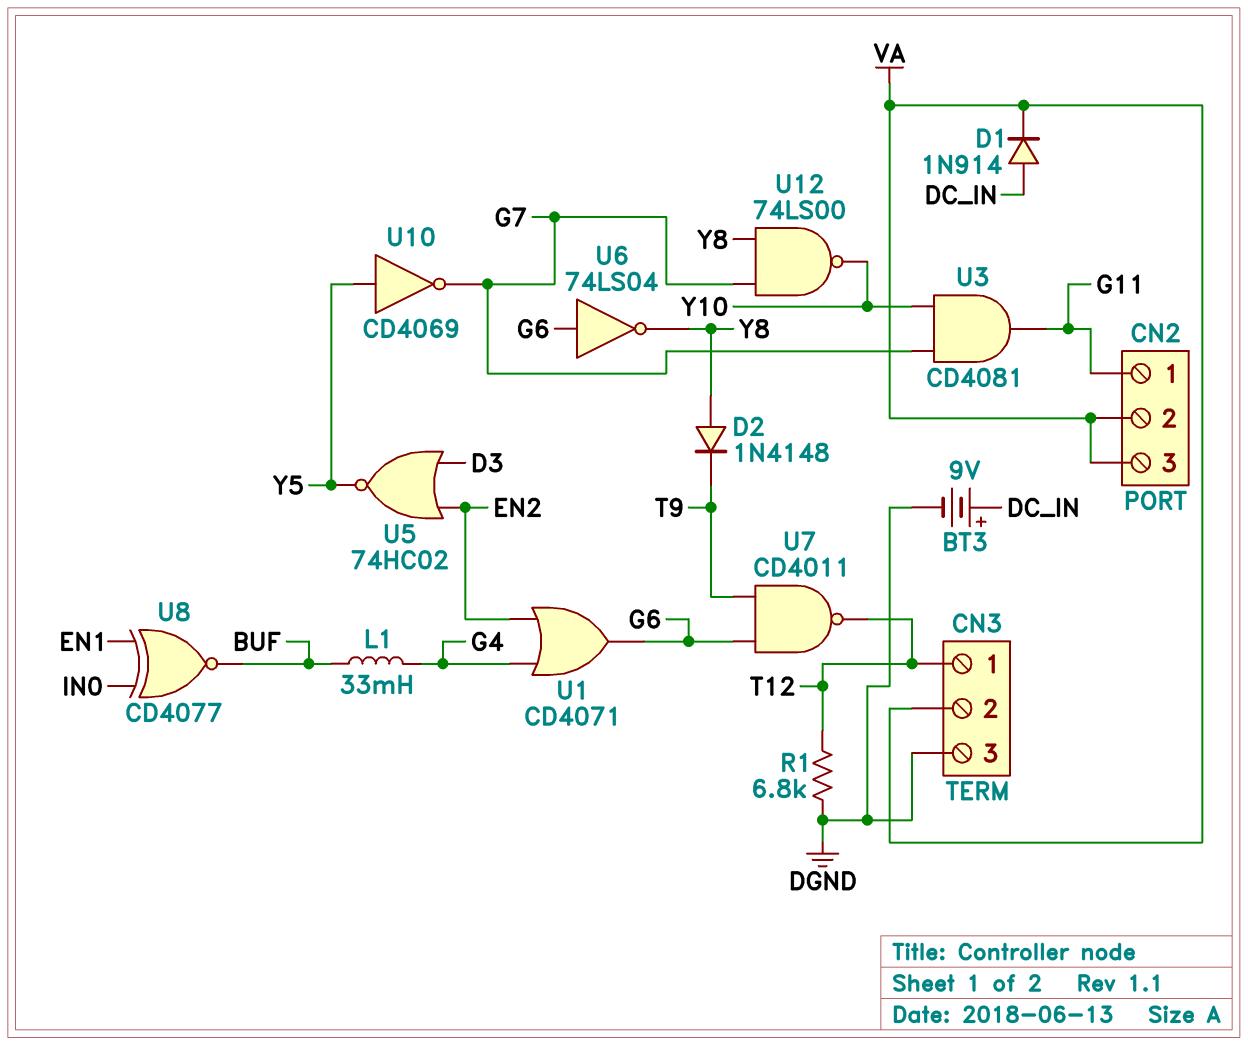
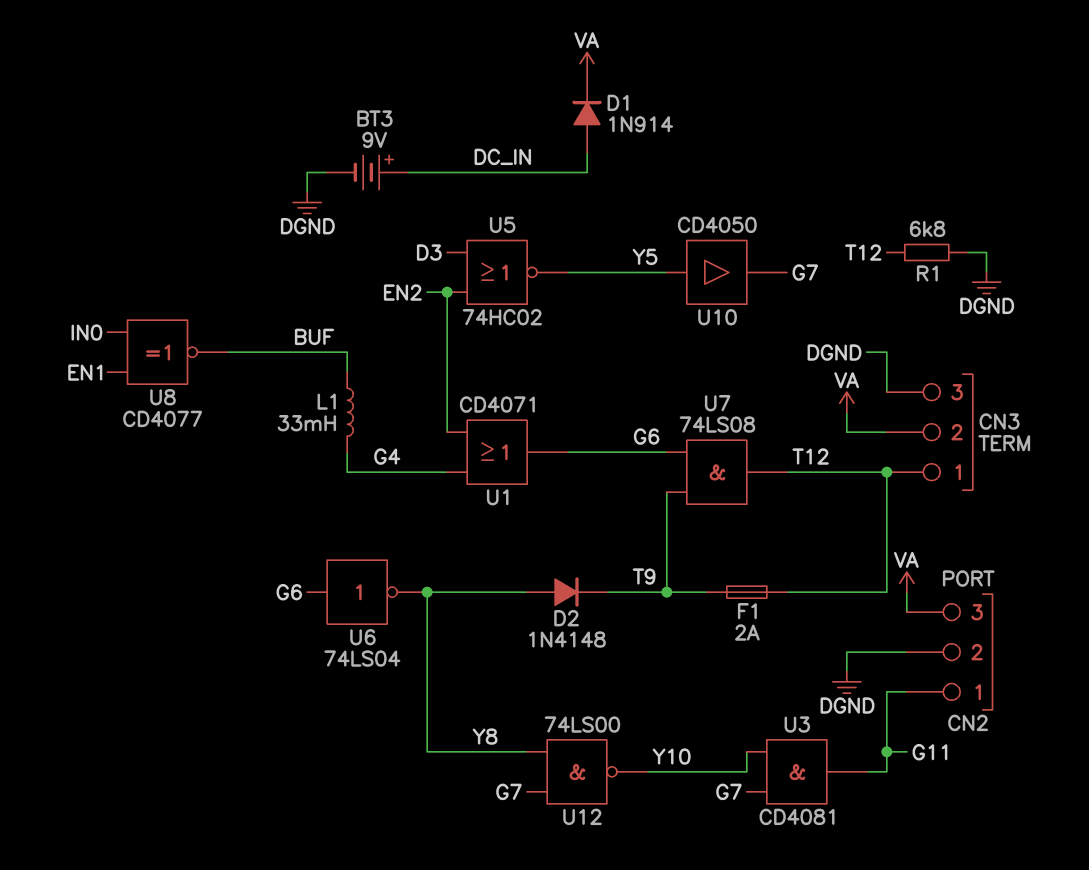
CN2 pin 2: VA -> DGND
F1: none -> 2A (T9, T12)
U7: NAND CD4011 (in G6, in T9, out T12) -> AND 74LS08 (in G6, in T9, out T12)
U10: NOT CD4069 (in Y5, out G7) -> buffer CD4050 (in Y5, out G7)

